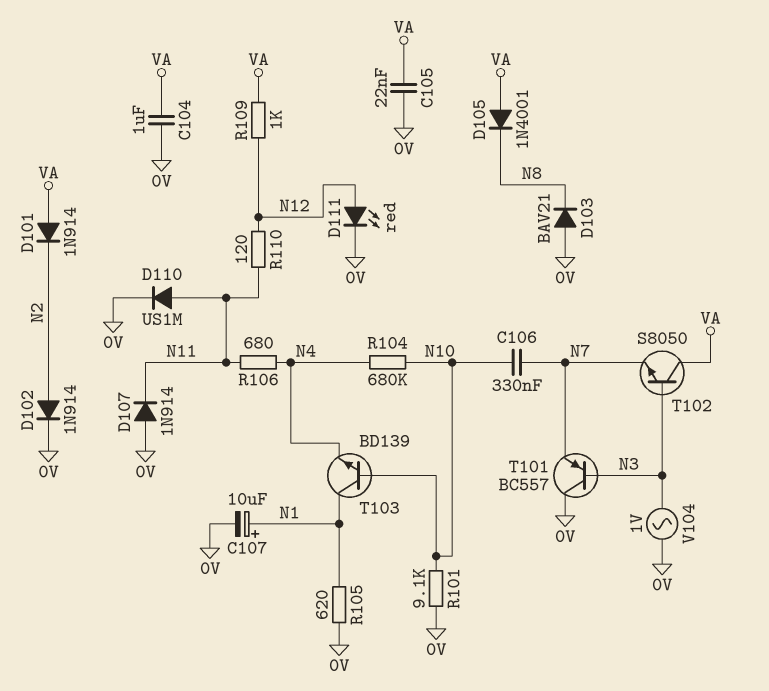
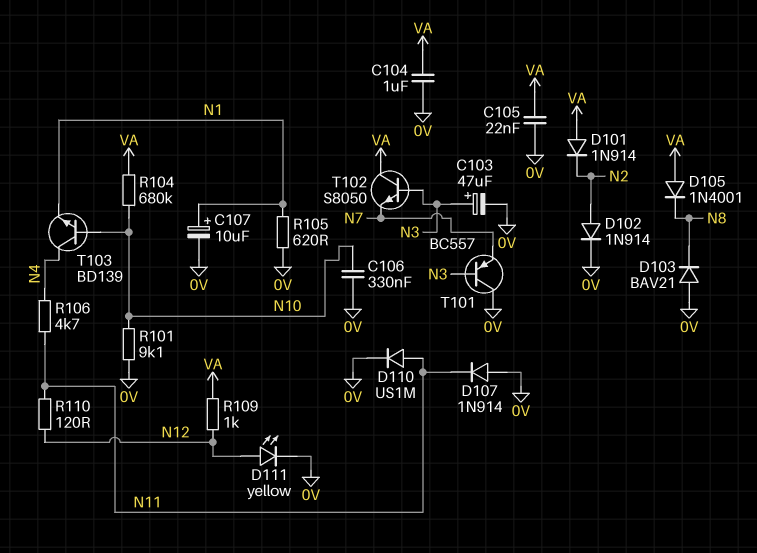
C103: none -> 47uF (plus N3, minus 0V)
C106: 330nF (N7, N10) -> 330nF (0V, N10)
D111: LED red (A N12, K 0V) -> LED yellow (A N12, K 0V)
R104: 680k (N4, N10) -> 680k (N10, VA)
R106: 680 (N4, N11) -> 4.7k (N4, N11)
T103: NPN BD139 (B N10, C N1, E N4) -> NPN BD139 (B N10, C N4, E N1)
V104: AC 1V (0V, N3) -> none

